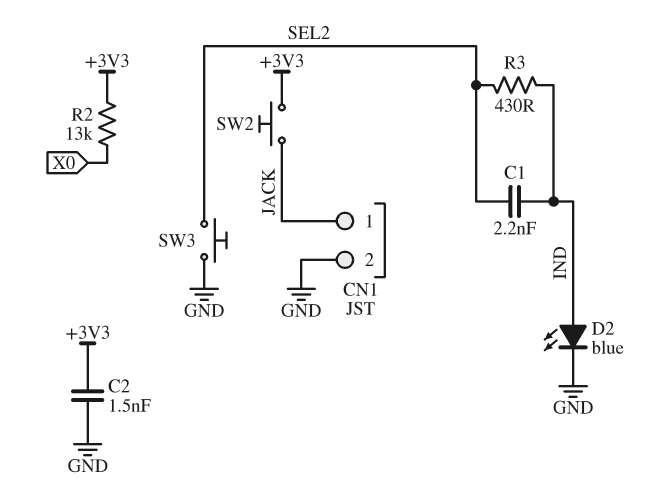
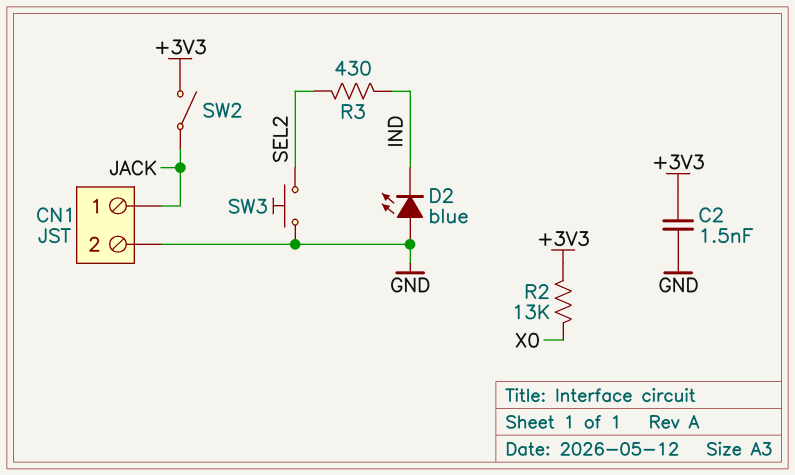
C1: 2.2nF (IND, SEL2) -> none
D2: LED blue (A IND, K GND) -> LED blue (A GND, K IND)
SW2: button (+3V3, JACK) -> switch (+3V3, JACK)

